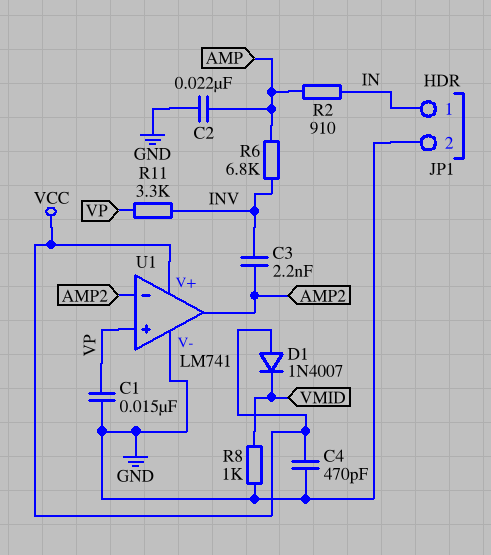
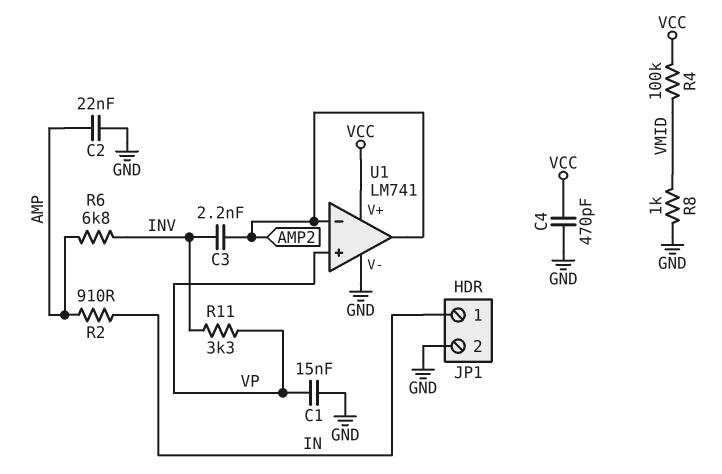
D1: diode 1N4007 (A VCC, K VMID) -> none
R4: none -> 100k (VCC, VMID)

